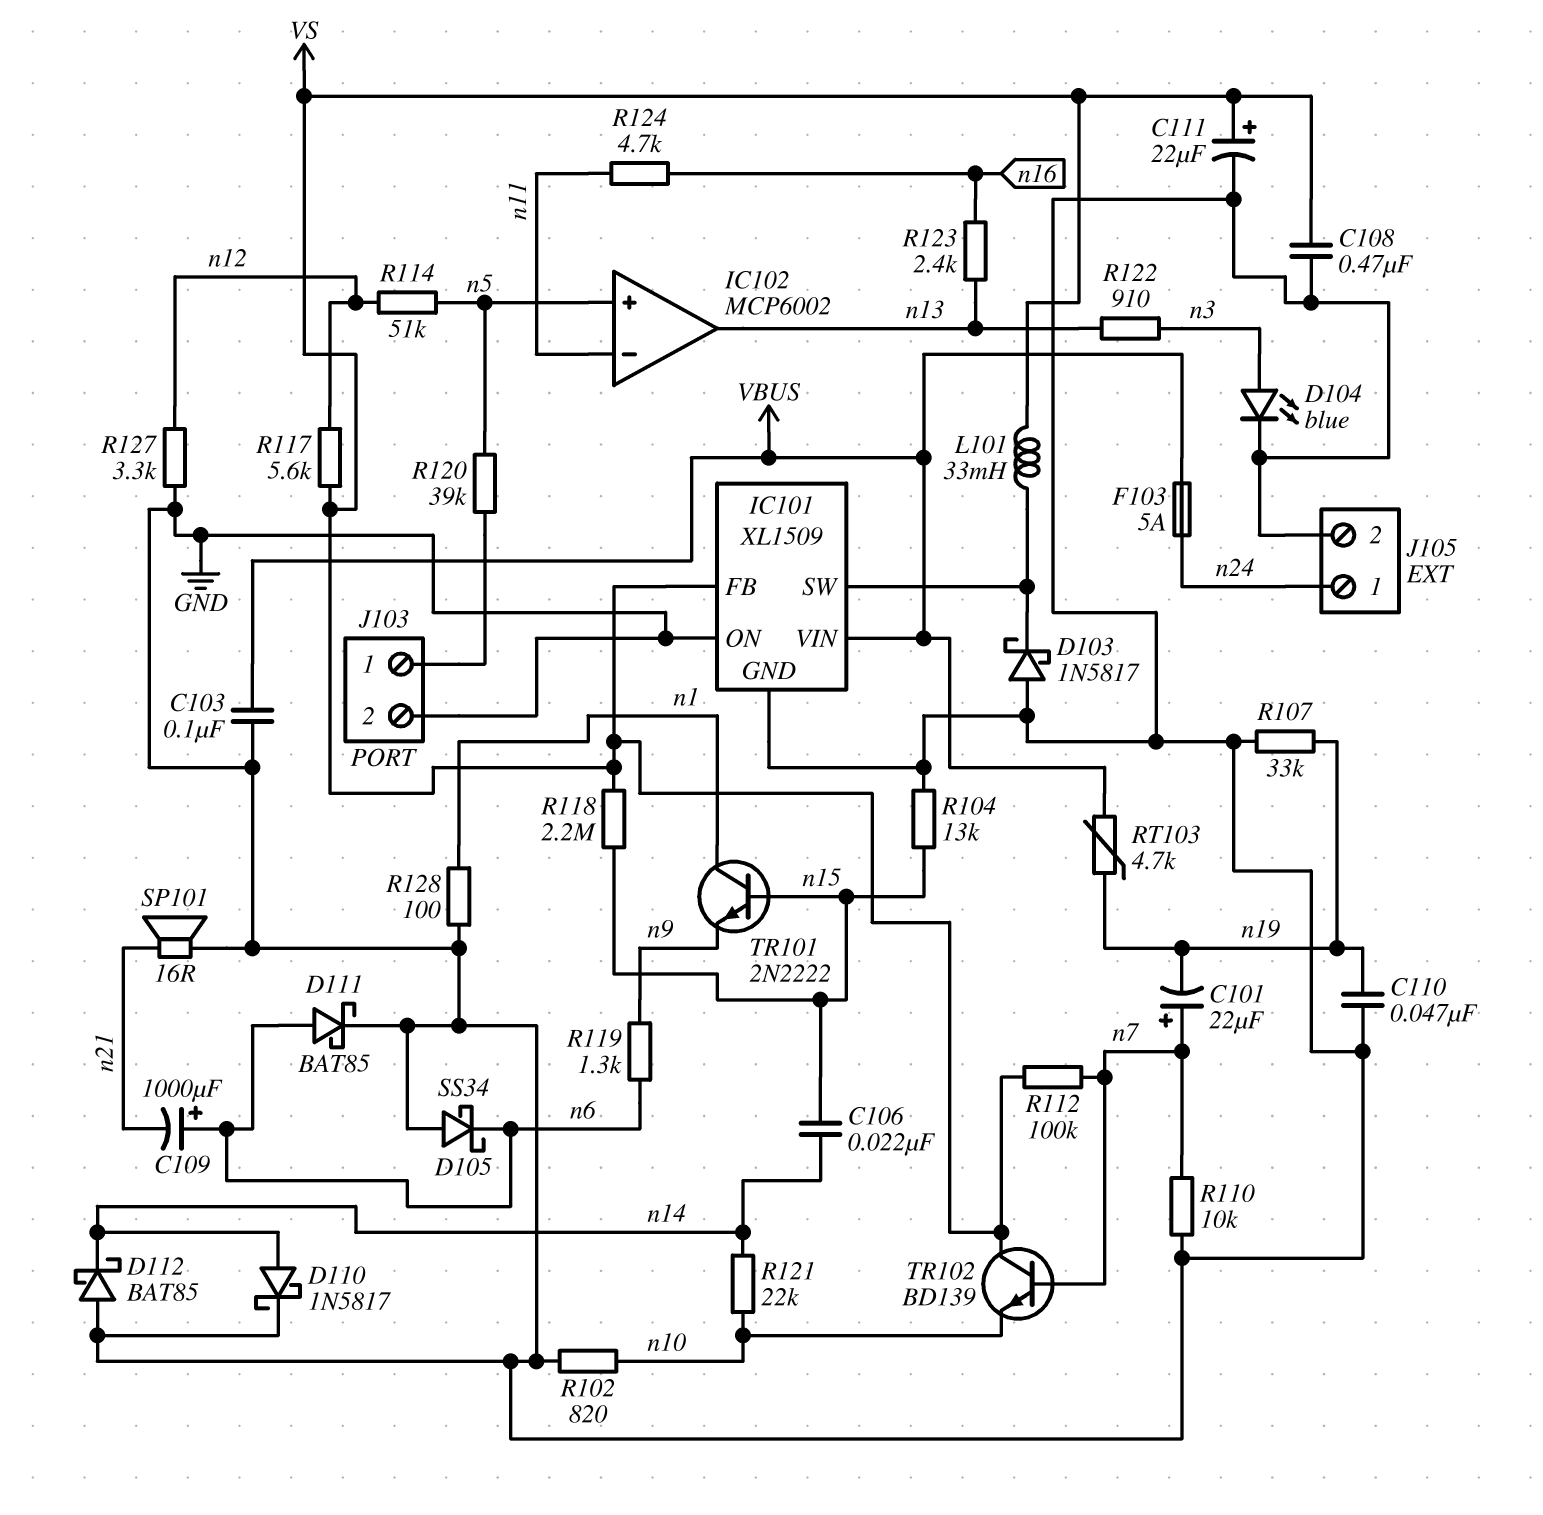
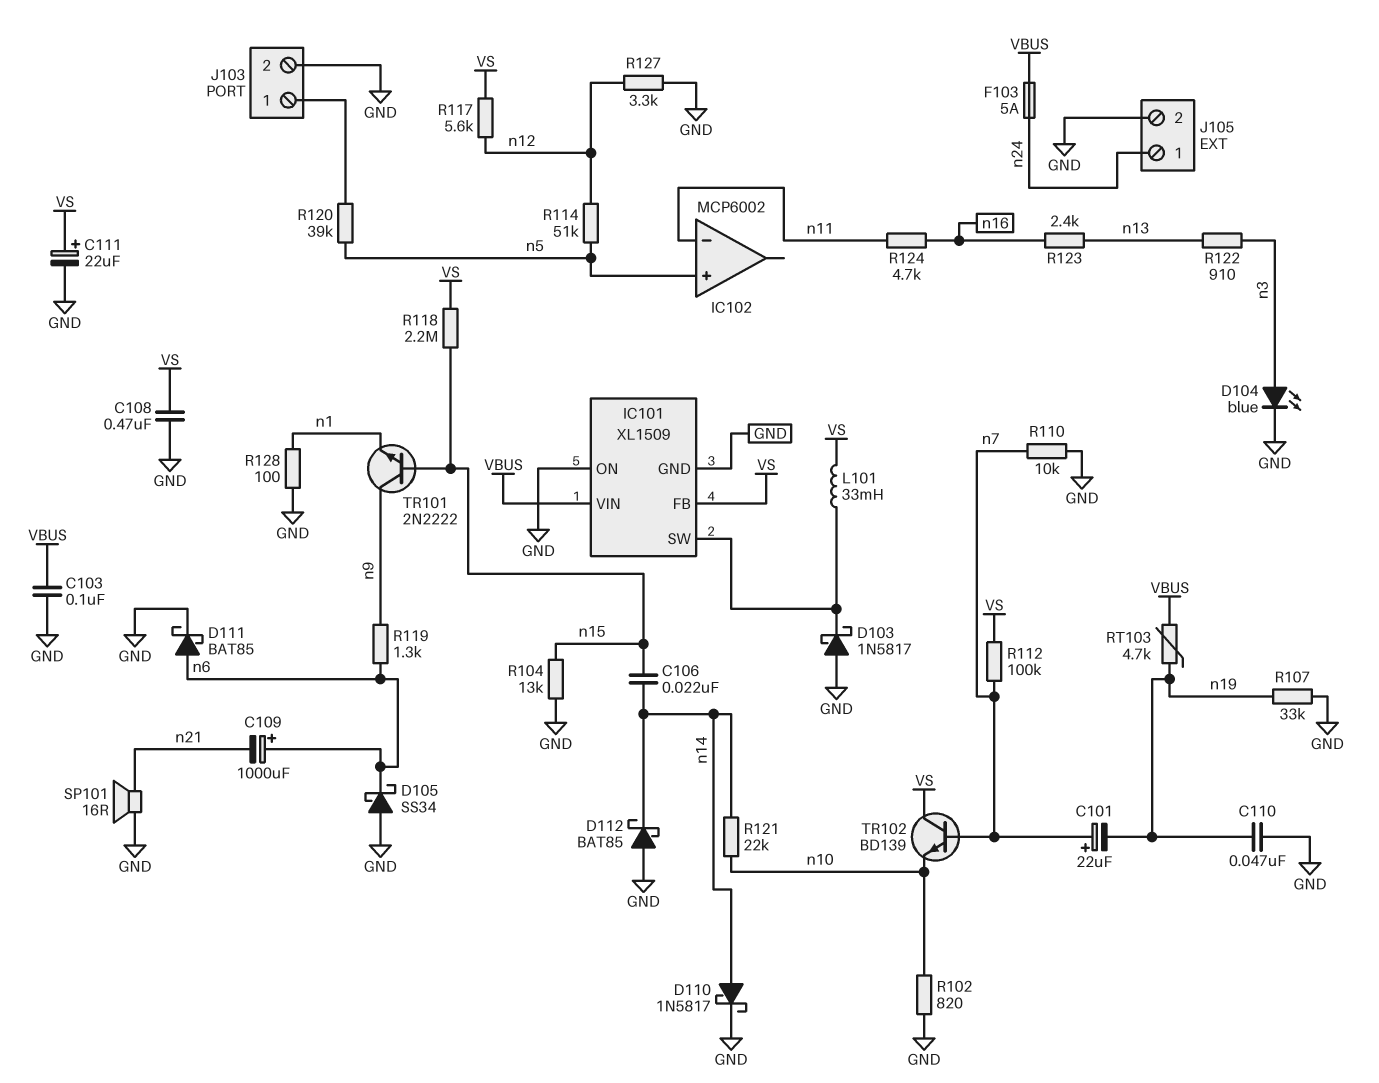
IC102 pin out: n13 -> none
TR101: NPN 2N2222 (B n15, C n1, E n9) -> NPN 2N2222 (B n15, C n9, E n1)

